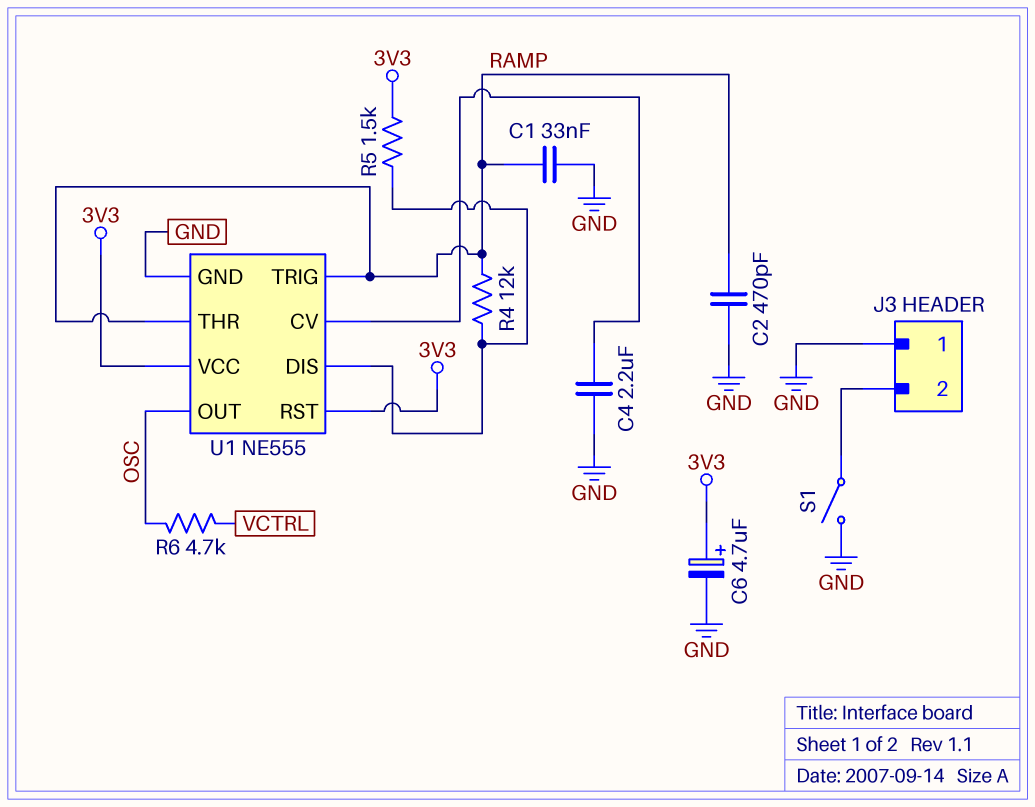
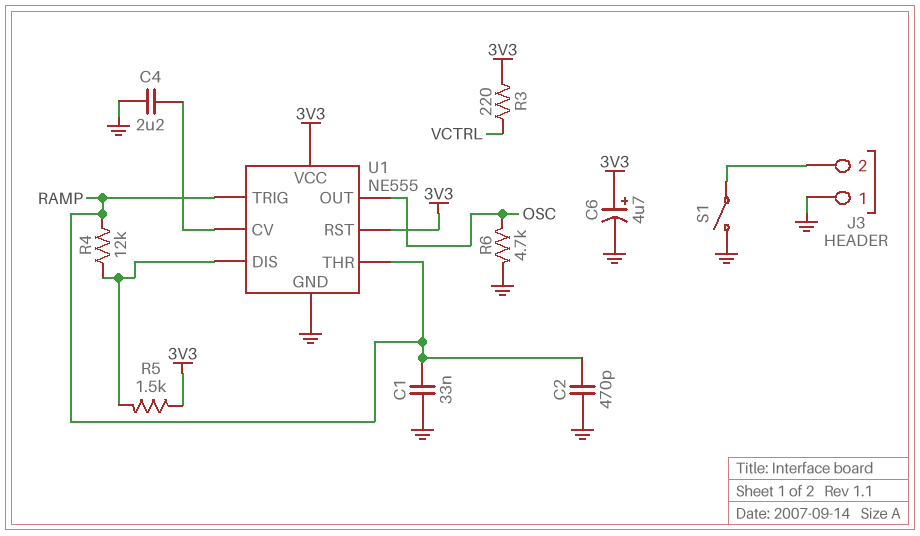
R3: none -> 220 (3V3, VCTRL)
R6: 4.7k (OSC, VCTRL) -> 4.7k (GND, OSC)

